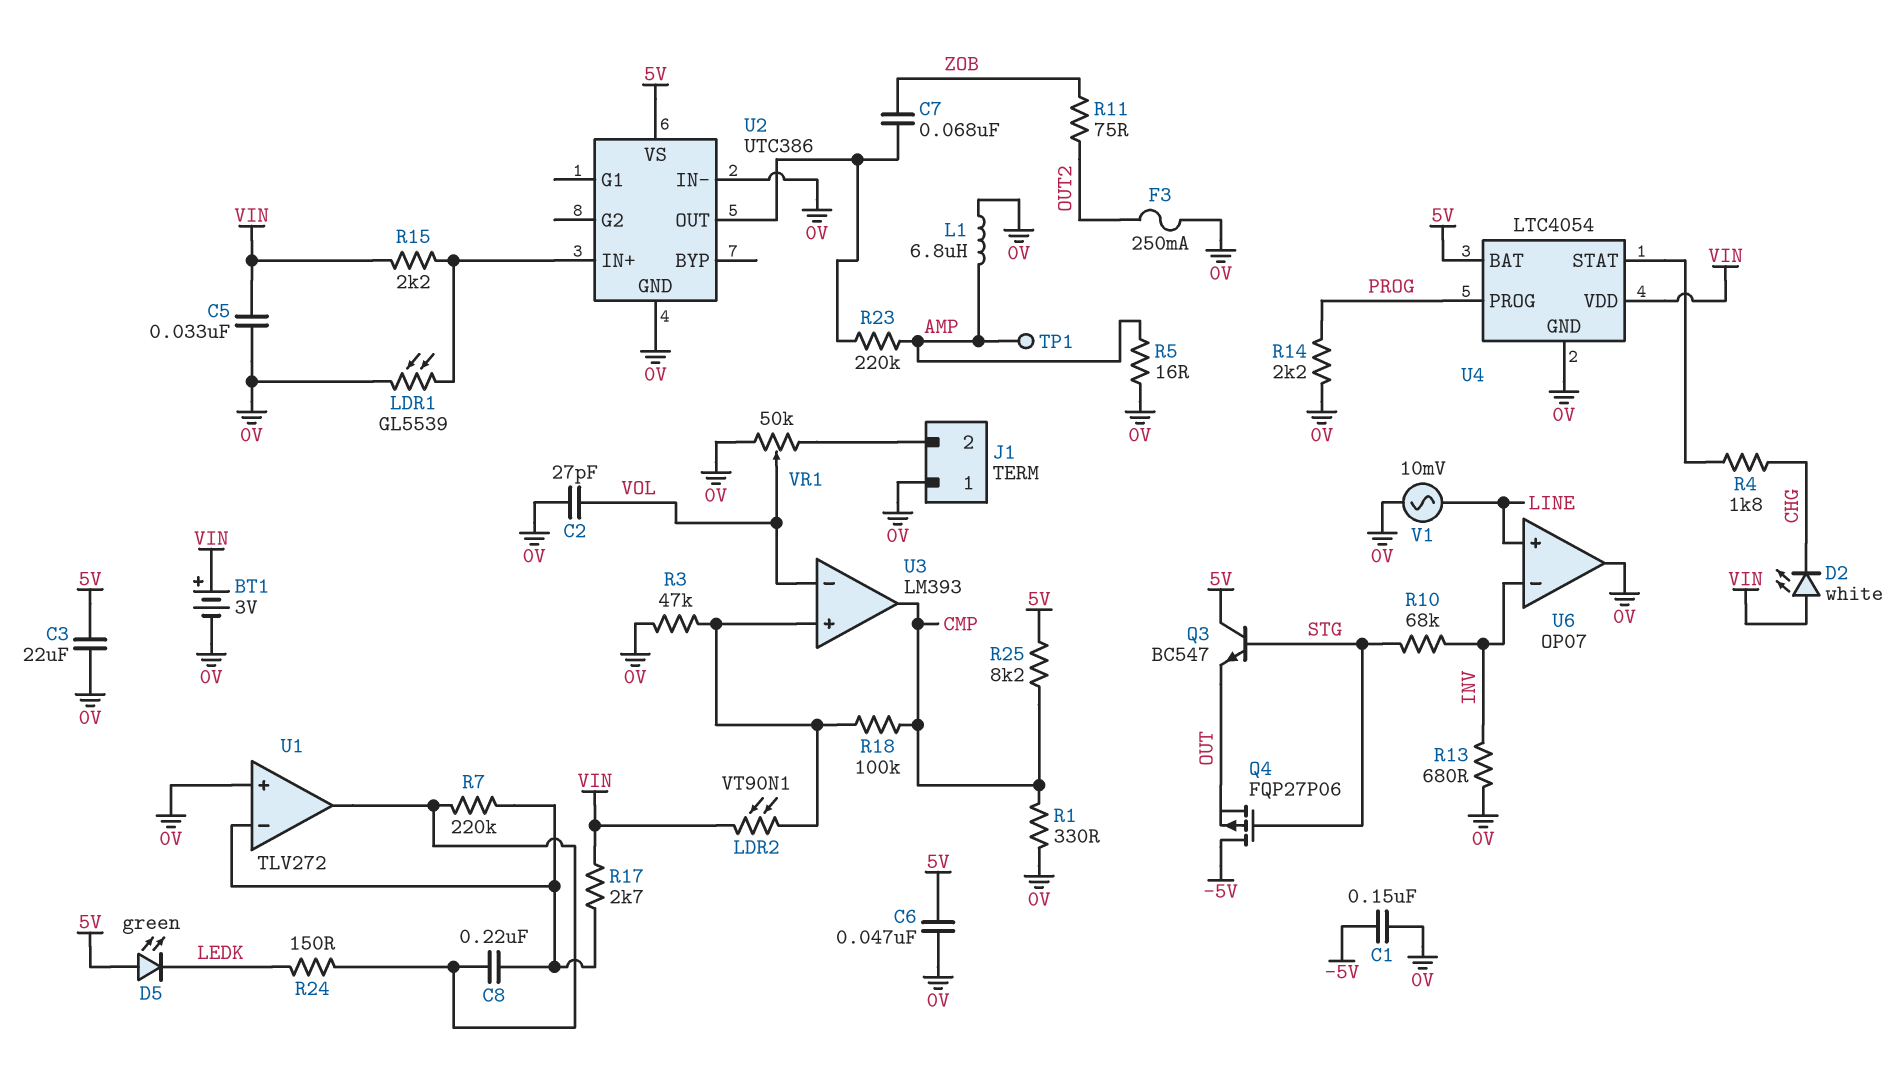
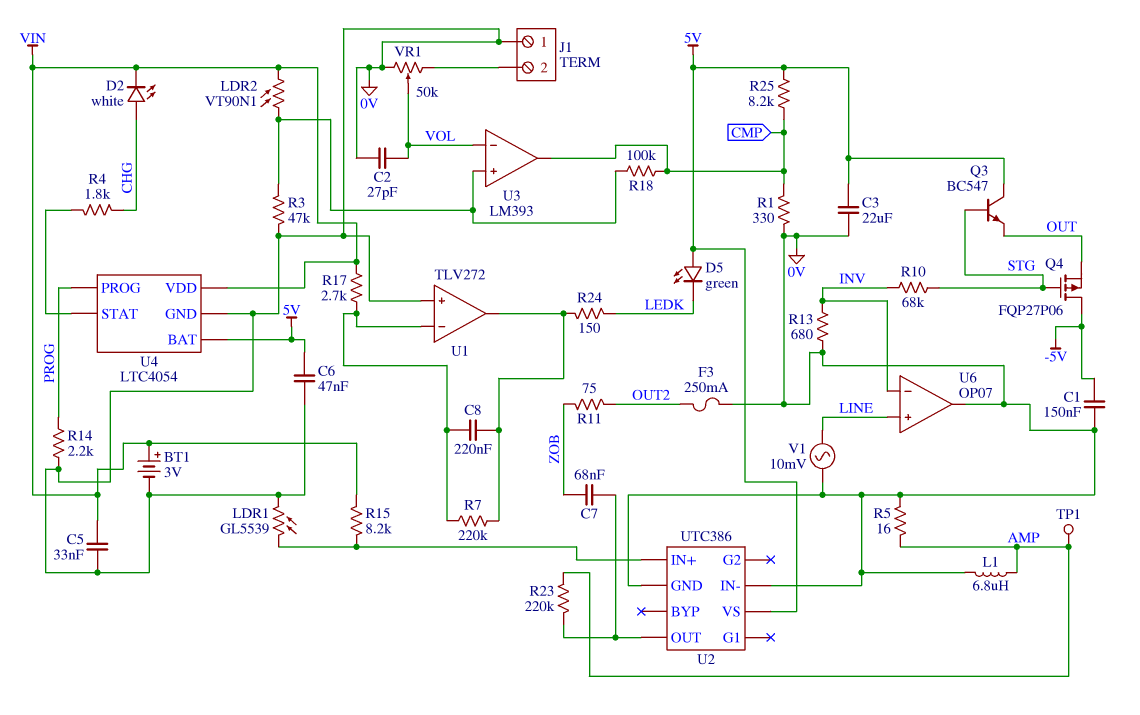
D2: LED white (A VIN, K CHG) -> LED white (A CHG, K VIN)
R15: 2.2k (U2/IN+, VIN) -> 8.2k (U2/IN+, VIN)

